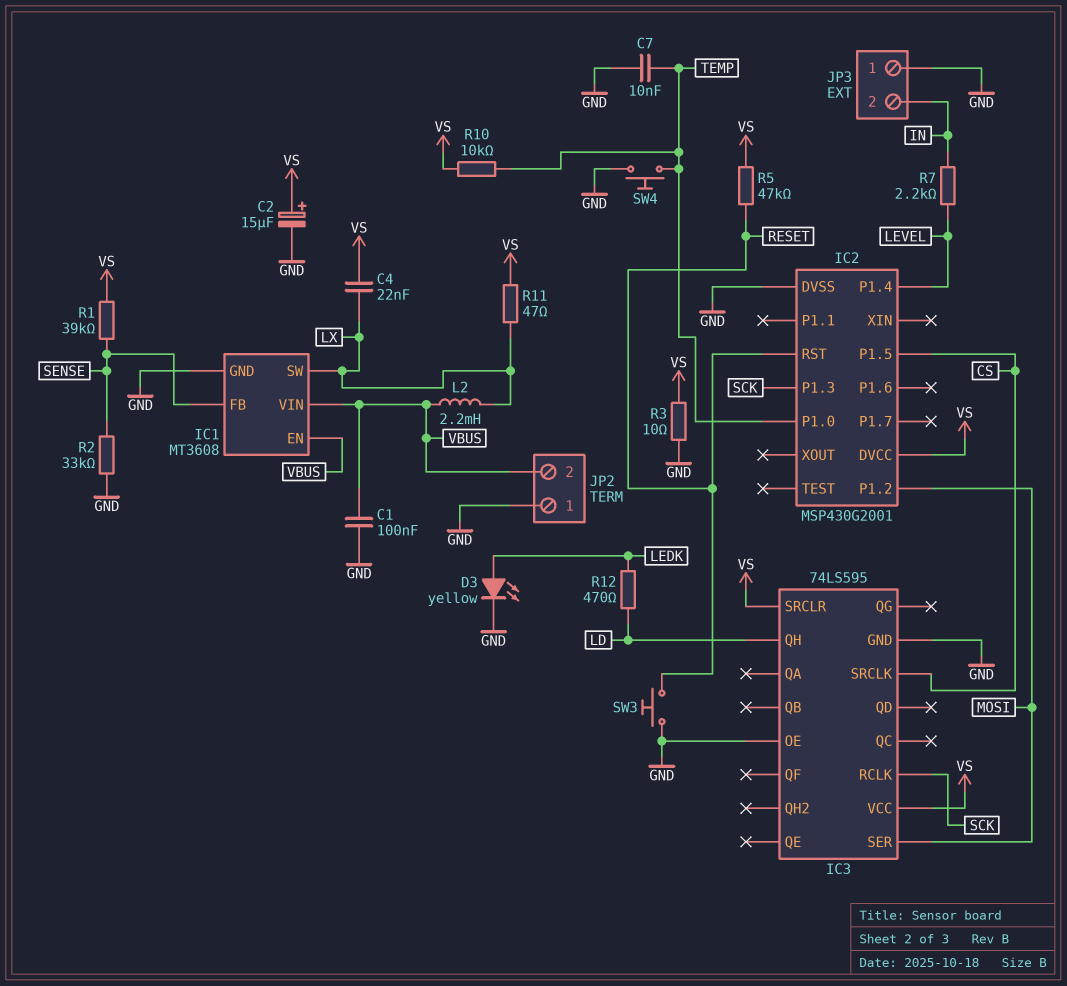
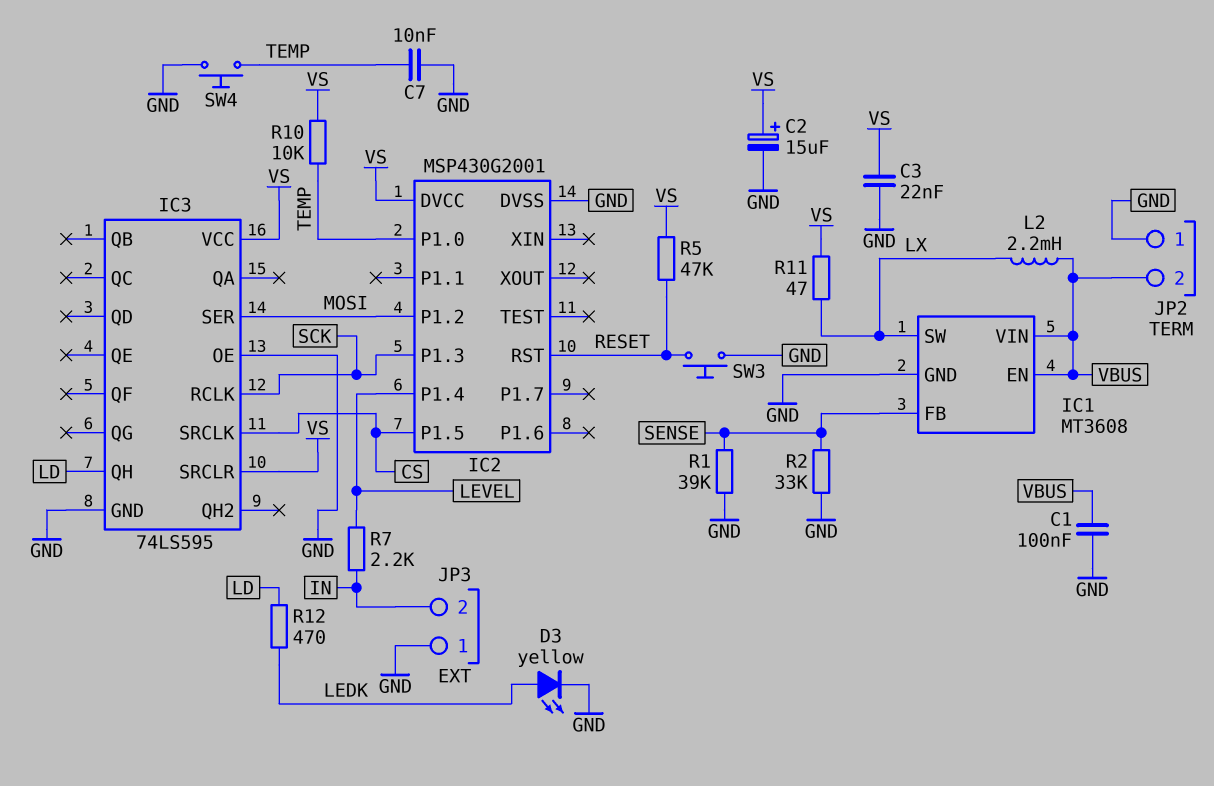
C3: none -> 22nF (GND, VS)
C4: 22nF (LX, VS) -> none
R1: 39k (SENSE, VS) -> 39k (GND, SENSE)
R3: 10 (GND, VS) -> none

